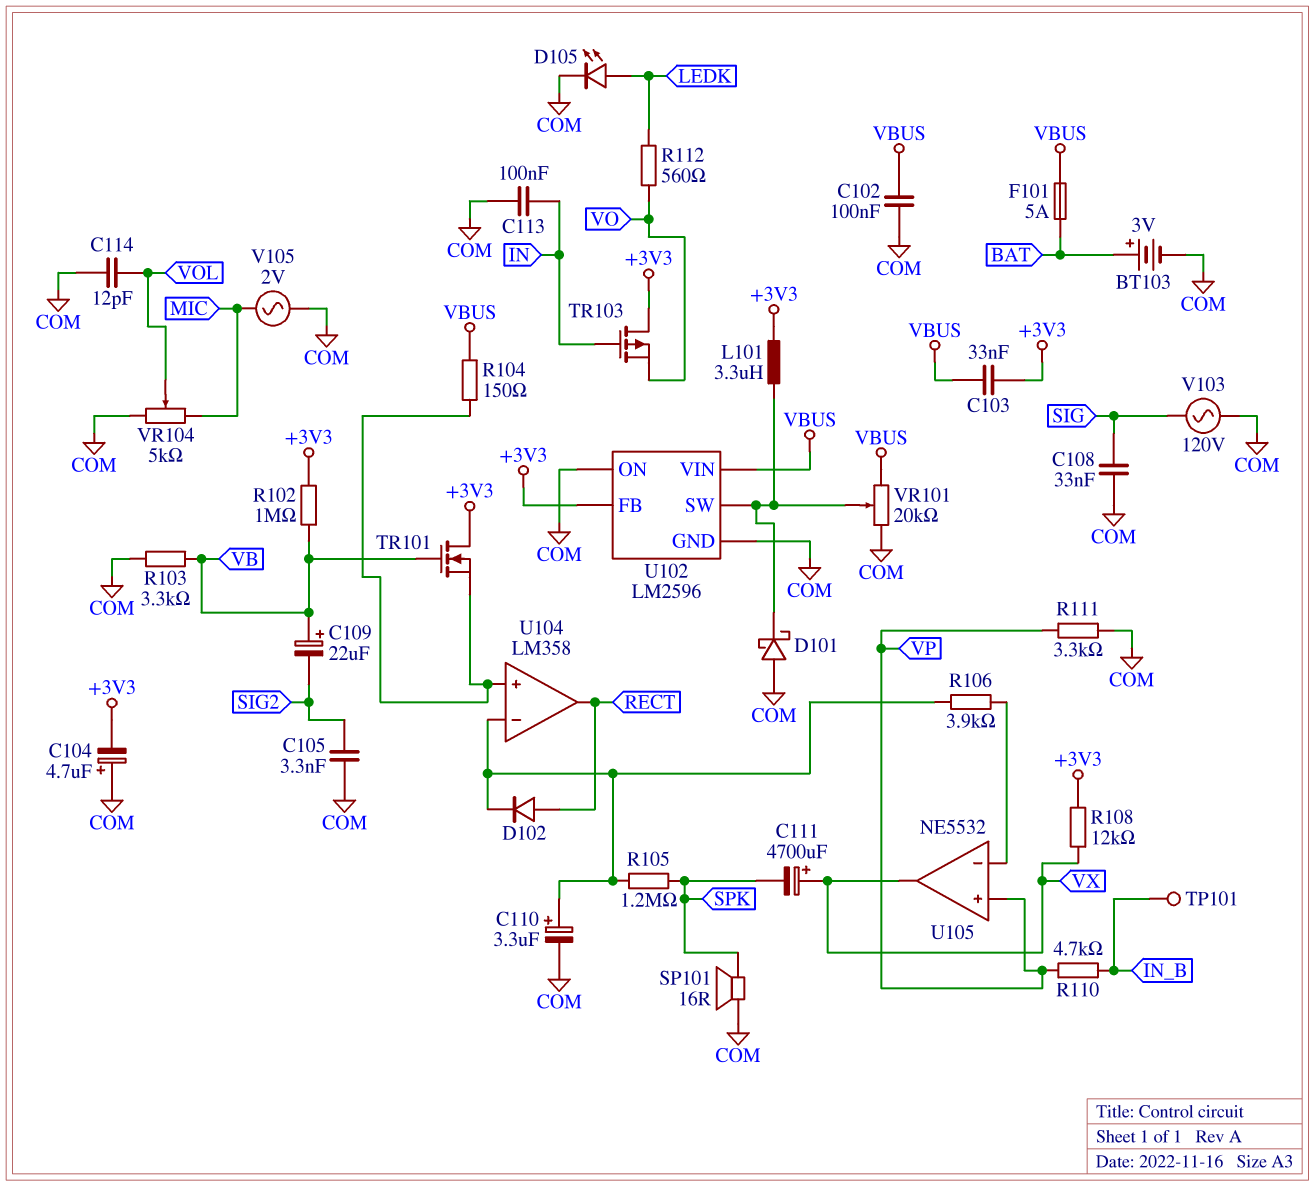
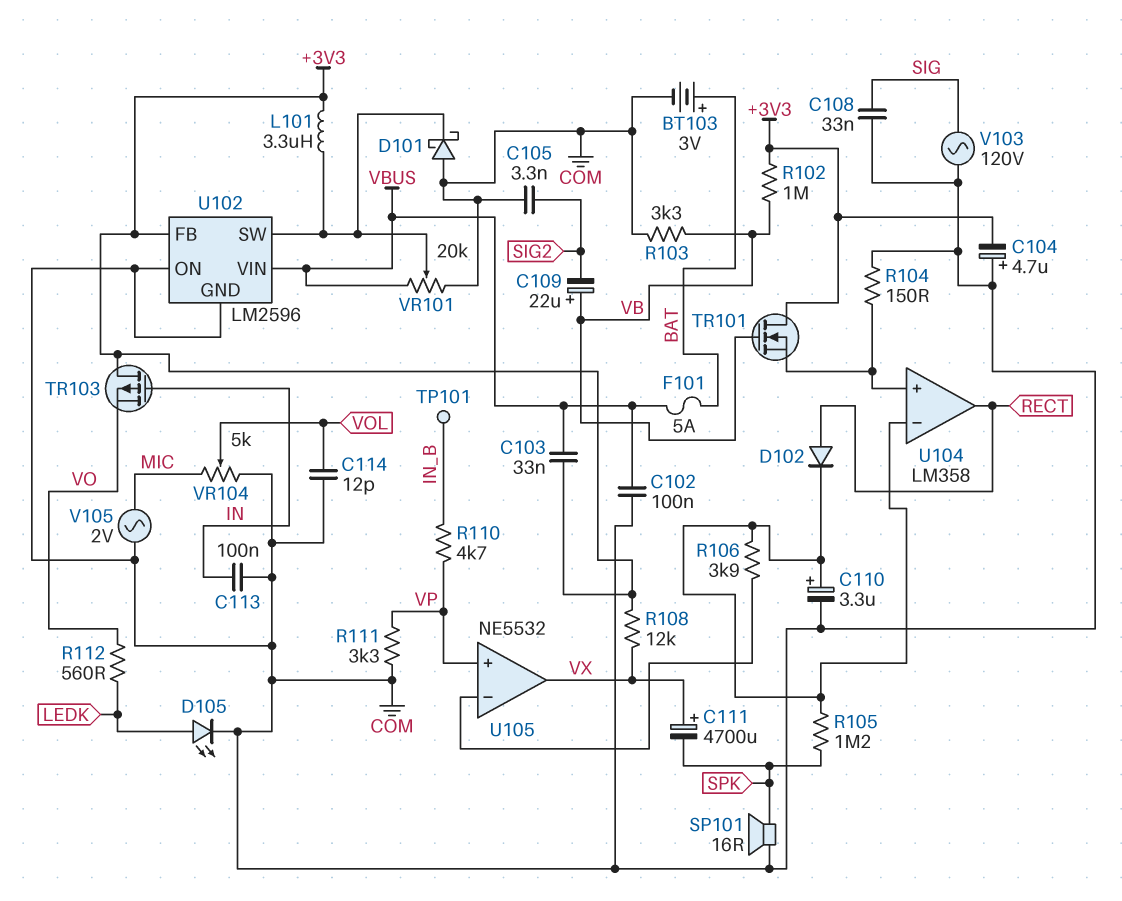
R104: 150 (U104/in+, VBUS) -> 150 (COM, U104/in+)

